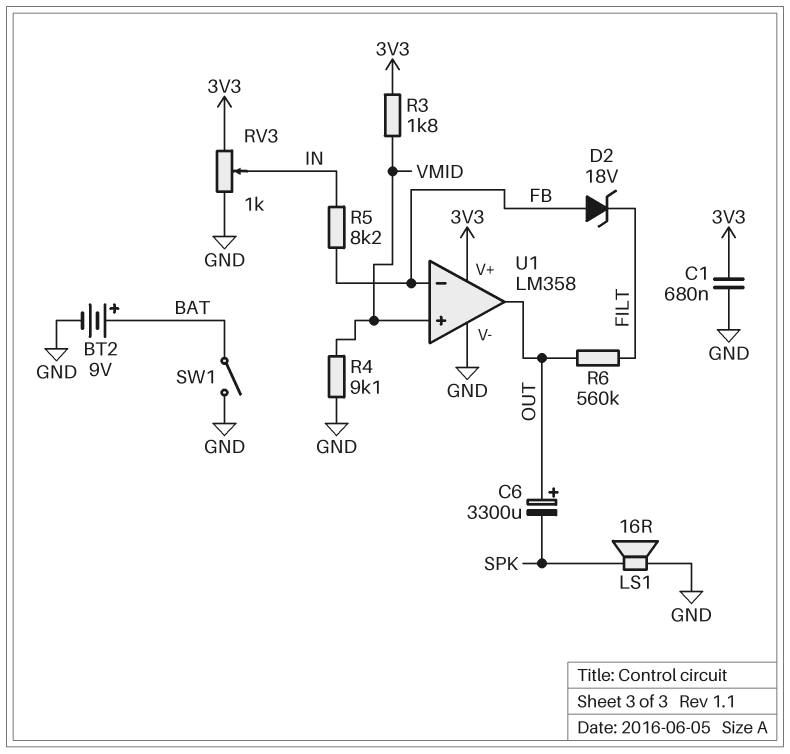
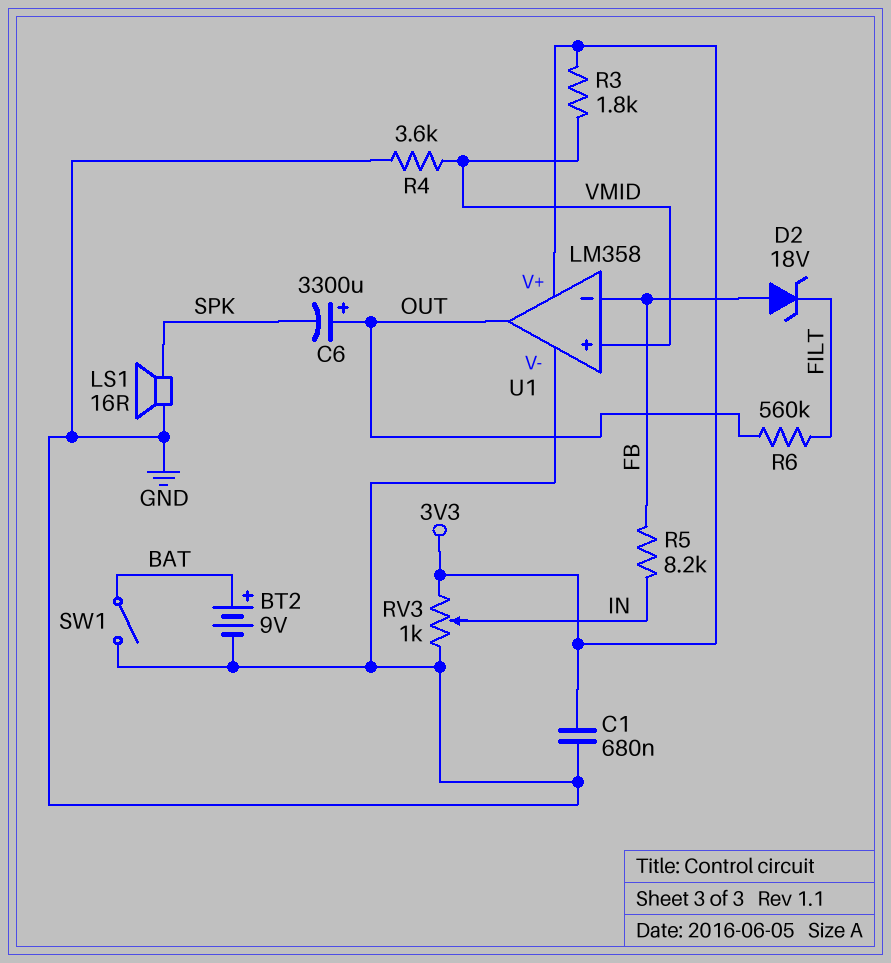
R4: 9.1k (GND, VMID) -> 3.6k (GND, VMID)

